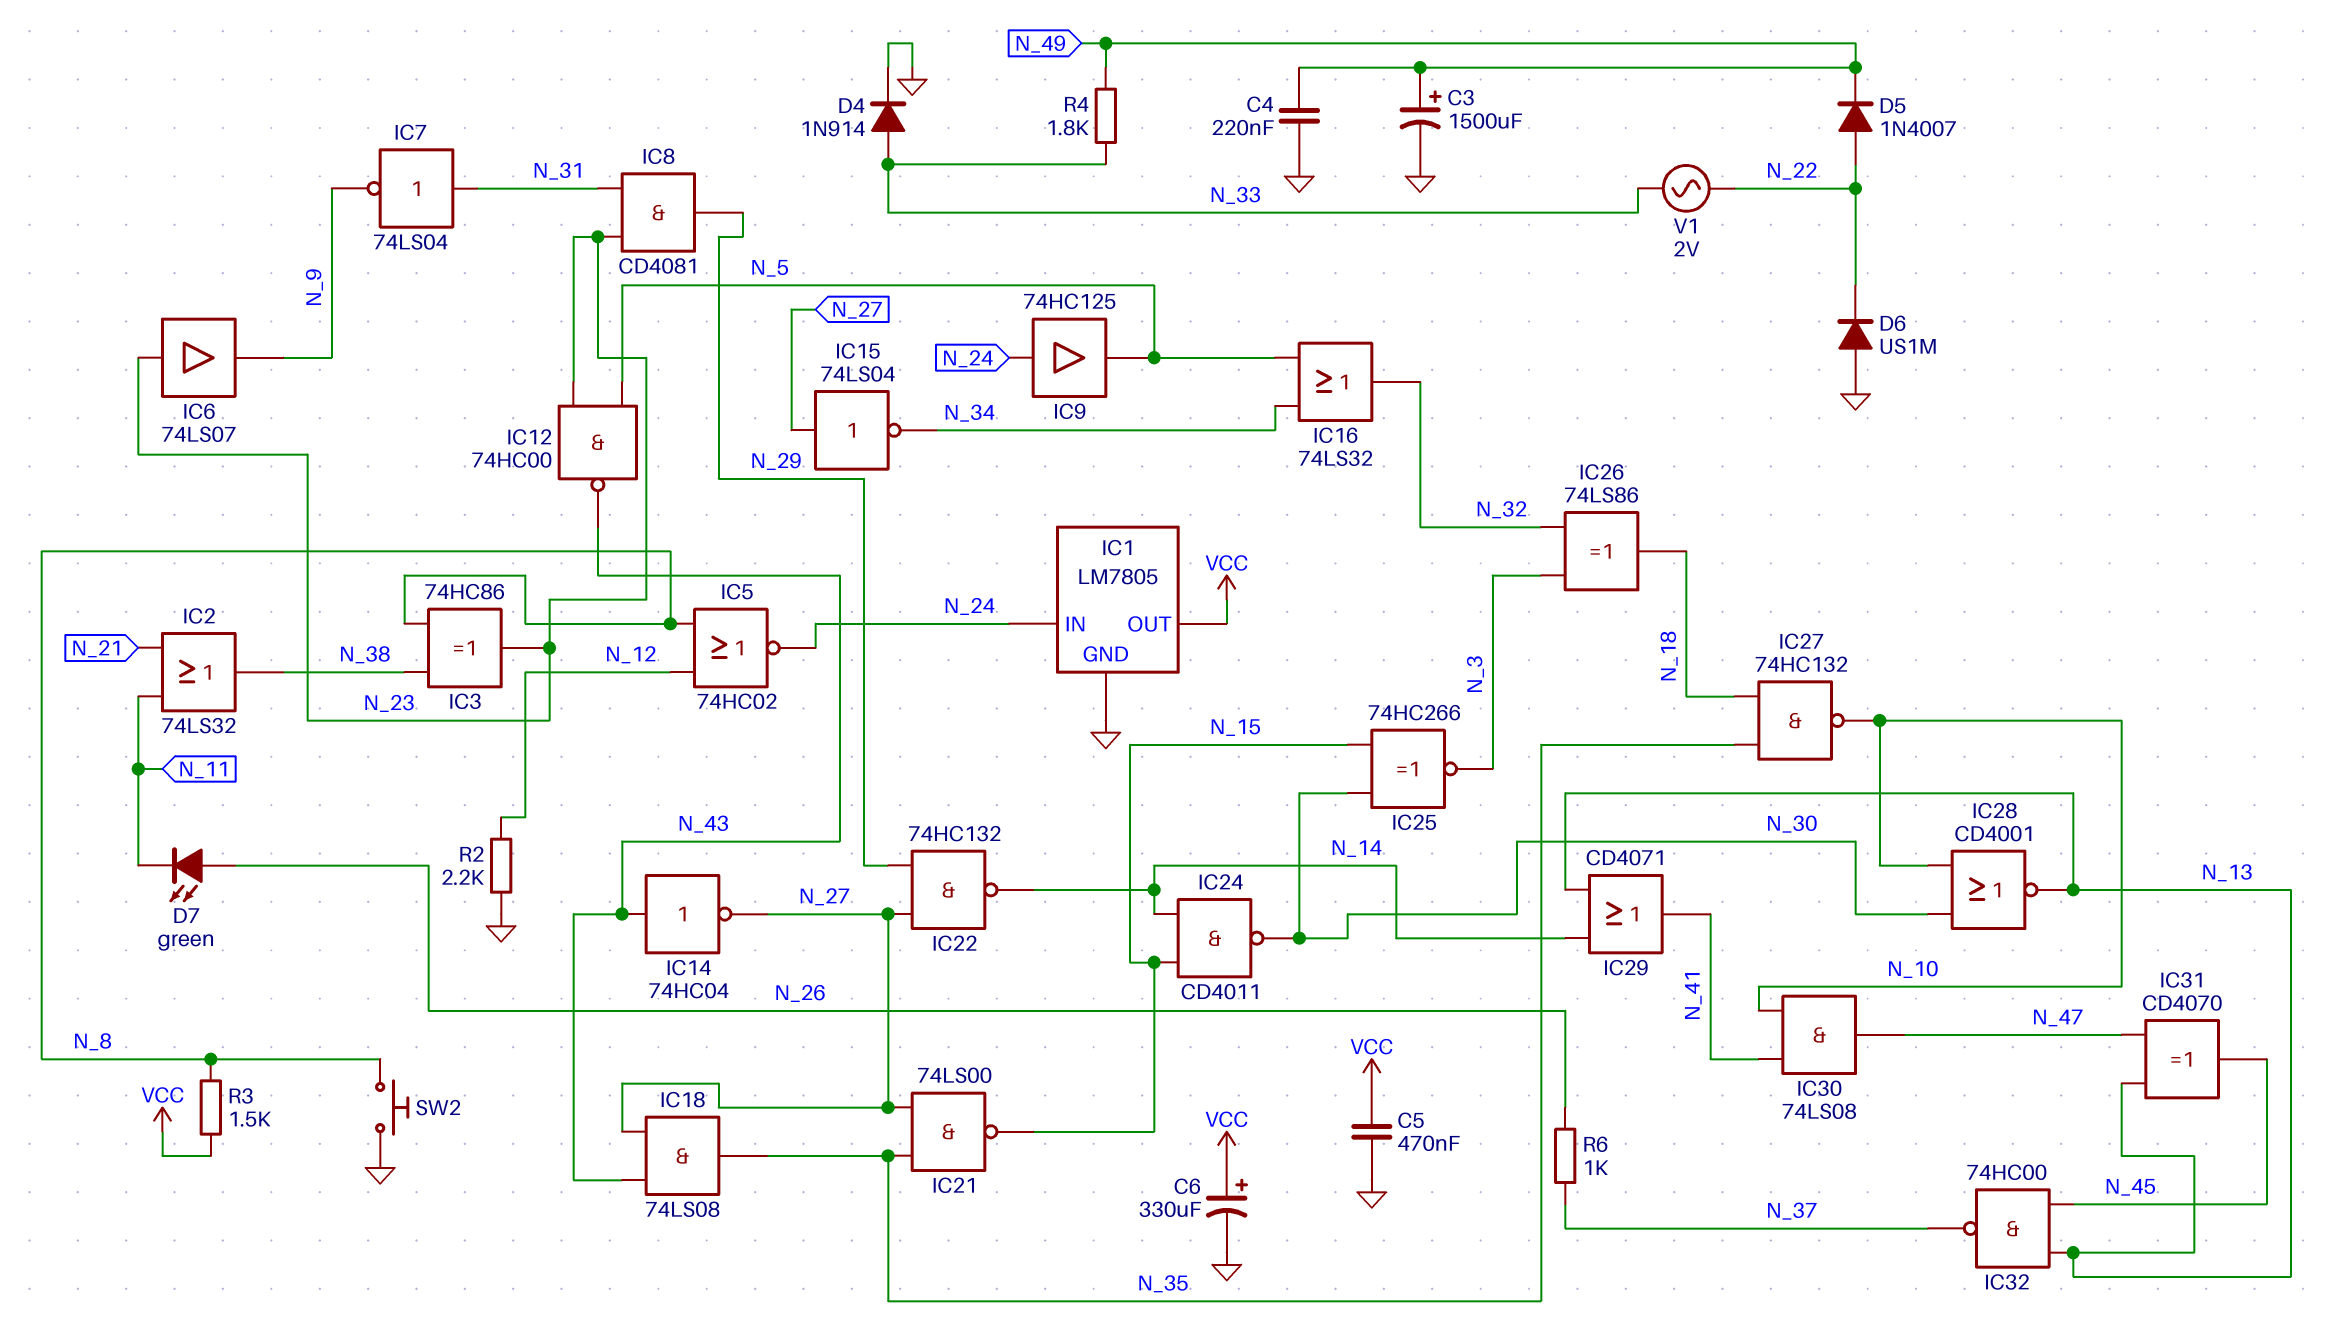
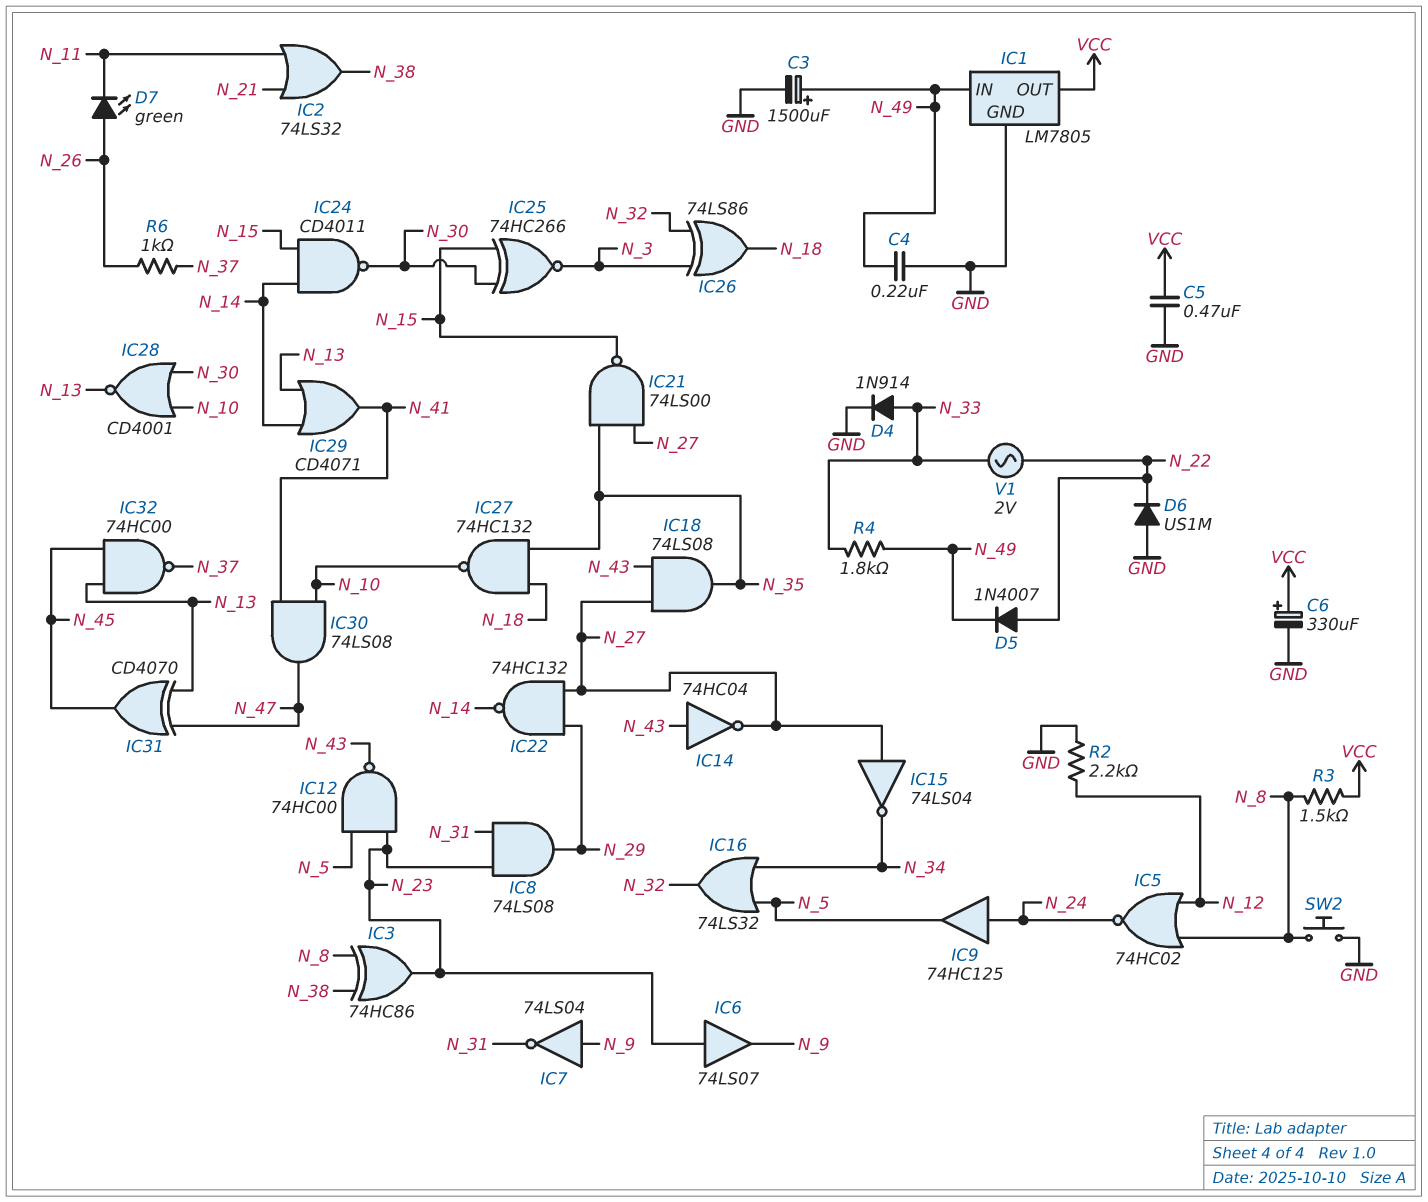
IC1 pin IN: N_24 -> N_49
IC7: NOT 74LS04 (in N_31, out N_9) -> NOT 74LS04 (in N_9, out N_31)
IC8: AND CD4081 (in N_23, in N_31, out N_29) -> AND 74LS08 (in N_23, in N_31, out N_29)

